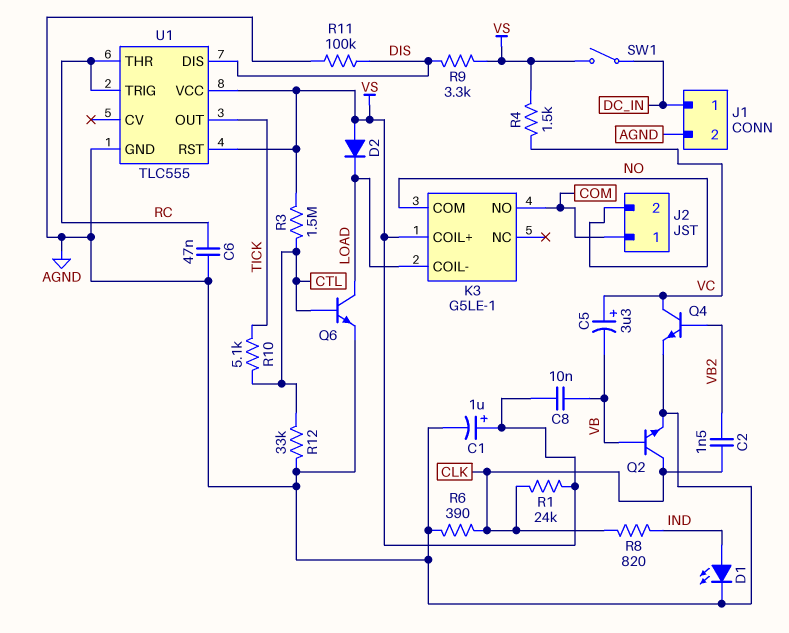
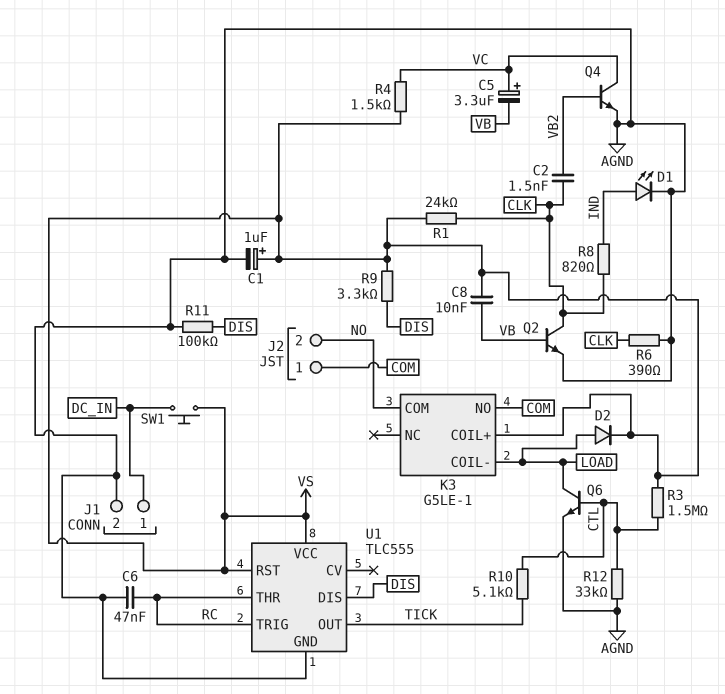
D2: diode (A VS, K LOAD) -> diode (A LOAD, K VS)
SW1: switch (DC_IN, VS) -> button (DC_IN, VS)

